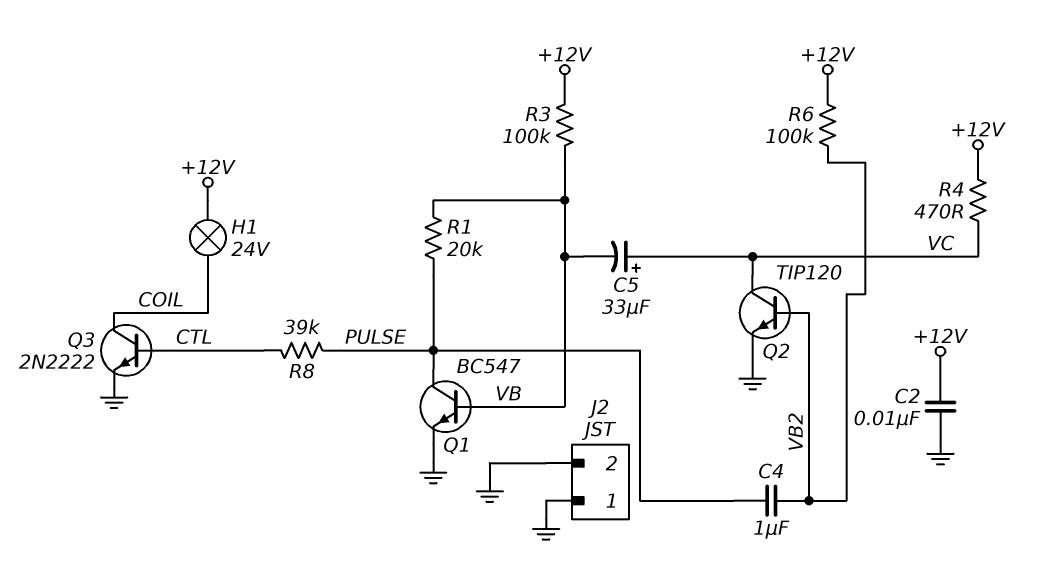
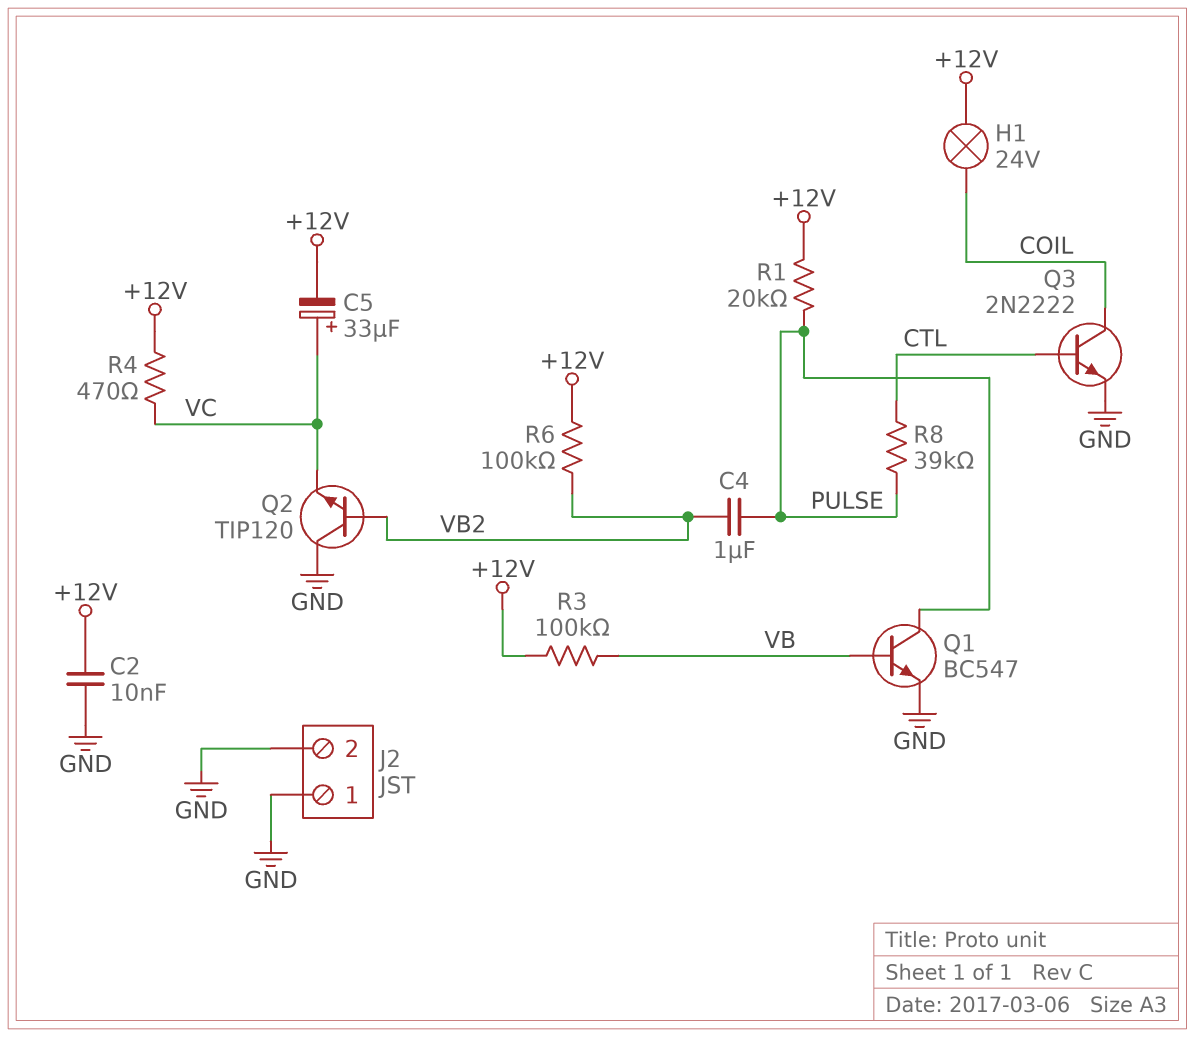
C5: 33uF (plus VC, minus VB) -> 33uF (plus VC, minus +12V)
Q2: NPN TIP120 (B VB2, C VC, E GND) -> NPN TIP120 (B VB2, C GND, E VC)
R1: 20k (PULSE, VB) -> 20k (+12V, PULSE)

